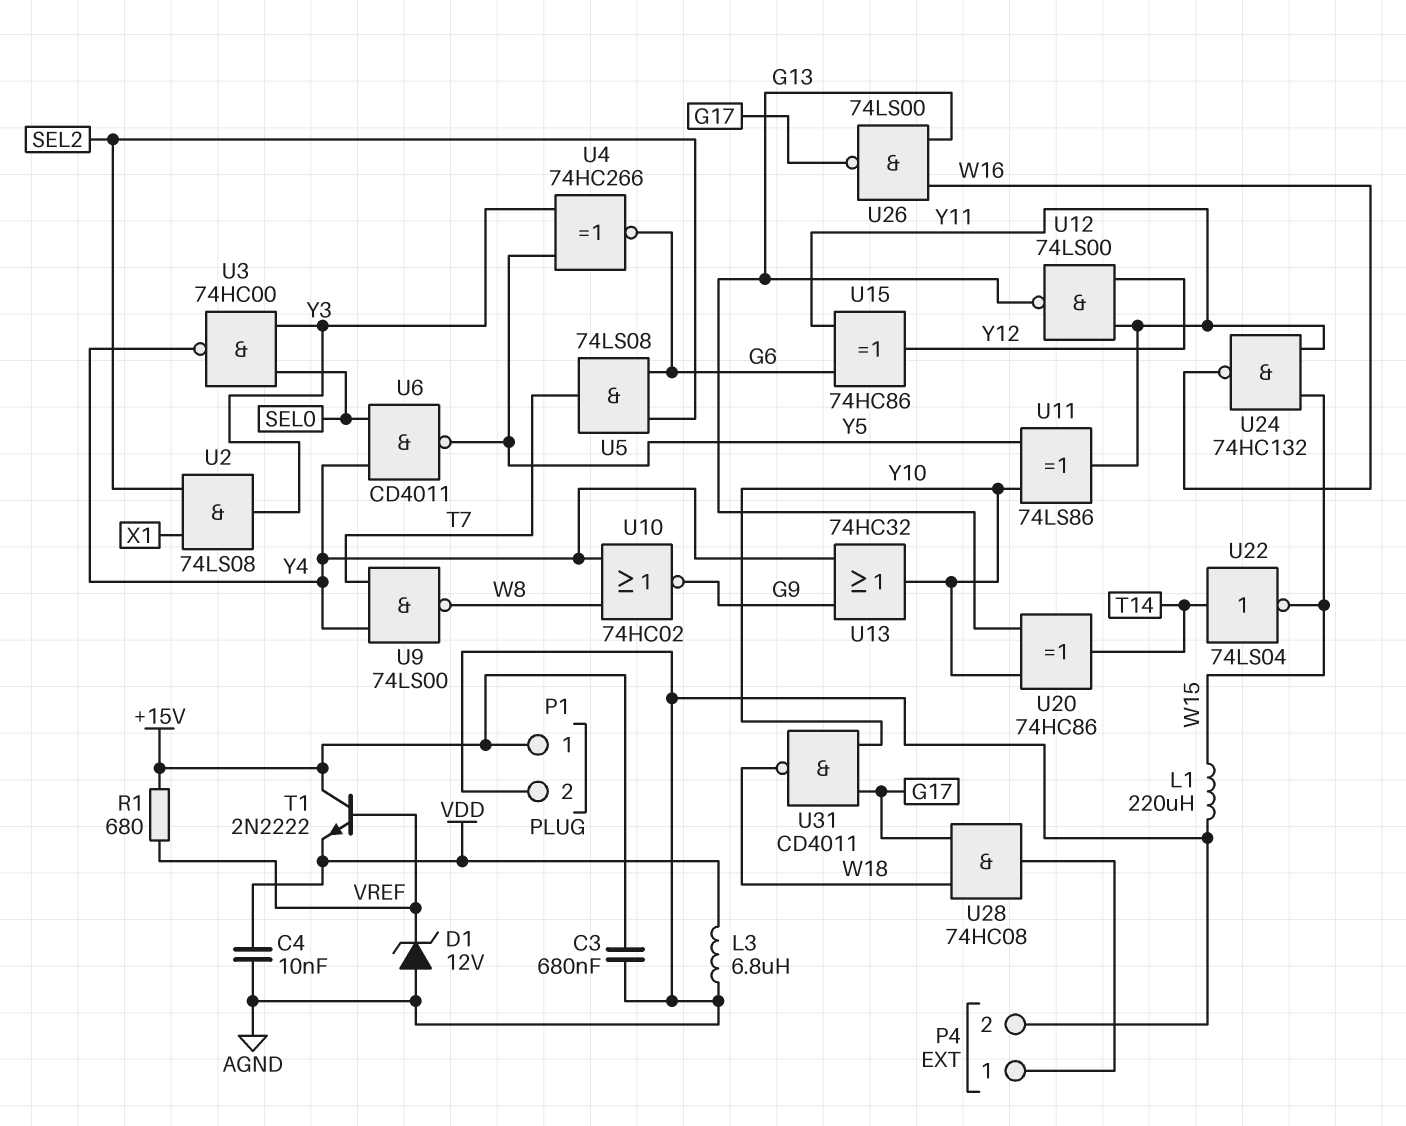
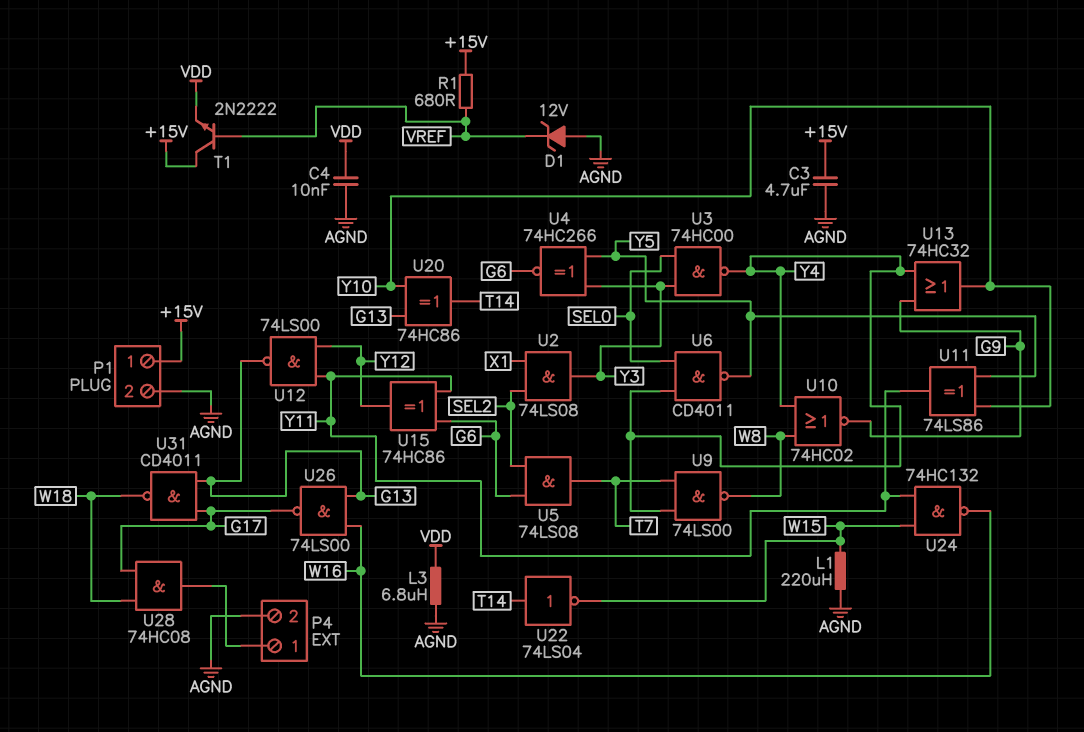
C3: 680nF (+15V, AGND) -> 4.7uF (+15V, AGND)
U31: NAND CD4011 (in G17, in Y10, out W18) -> NAND CD4011 (in G13, in G17, out W18)

